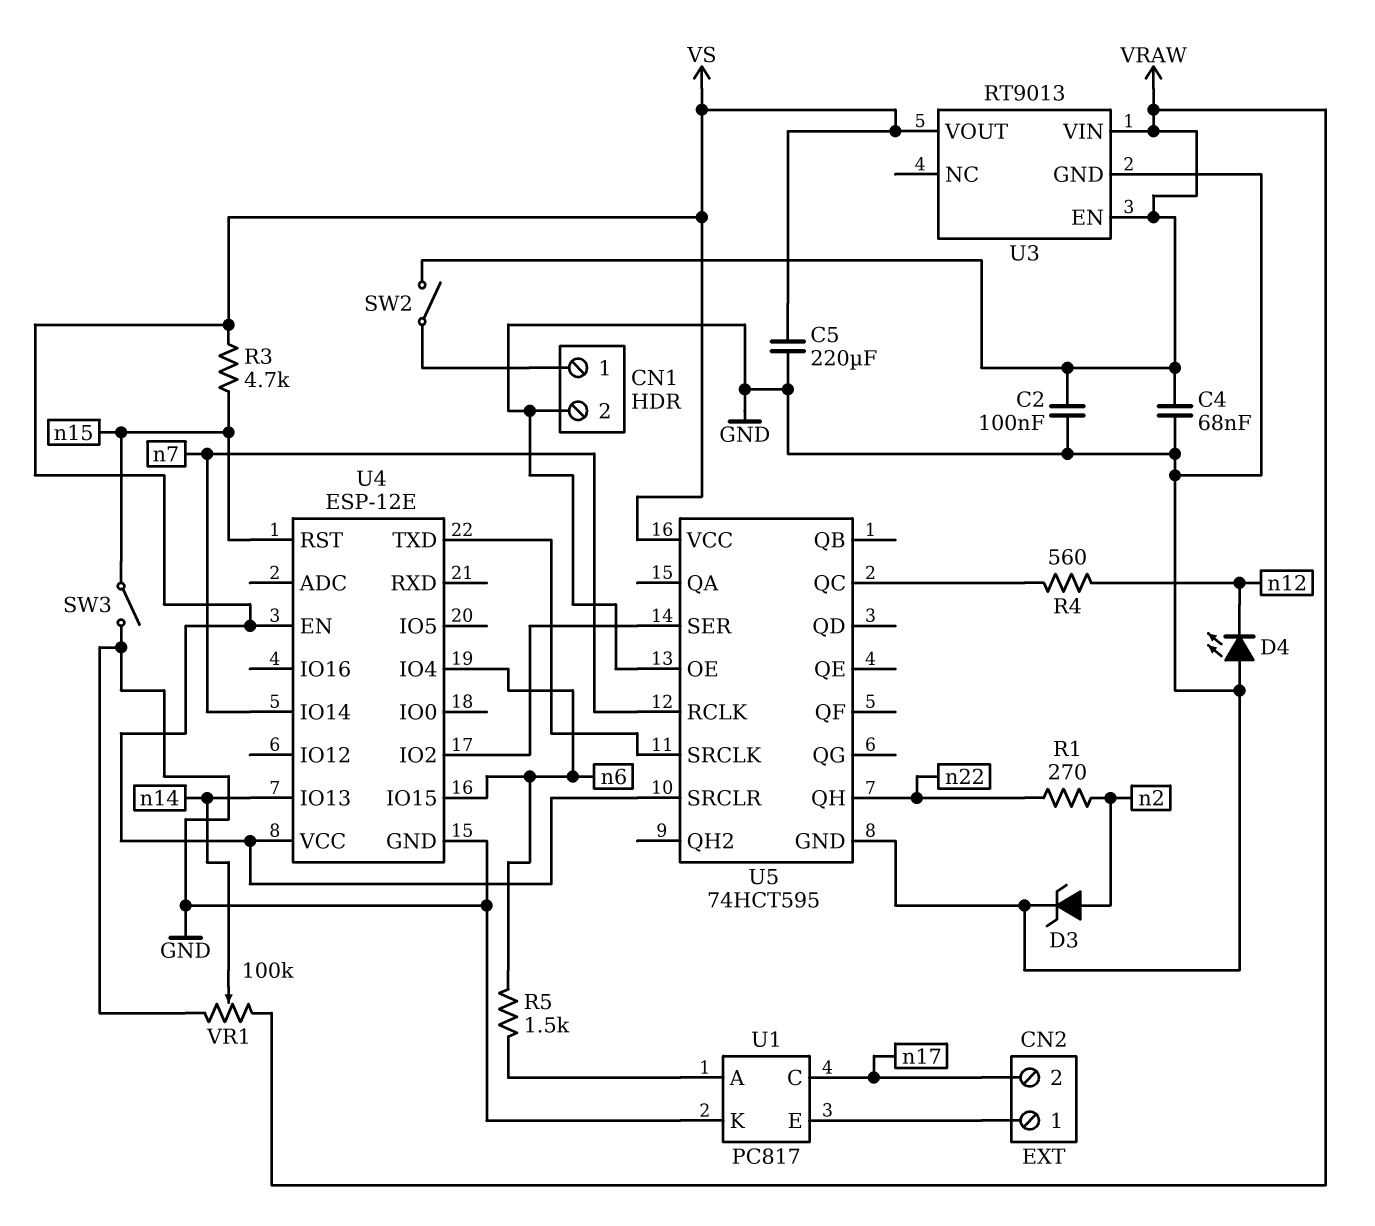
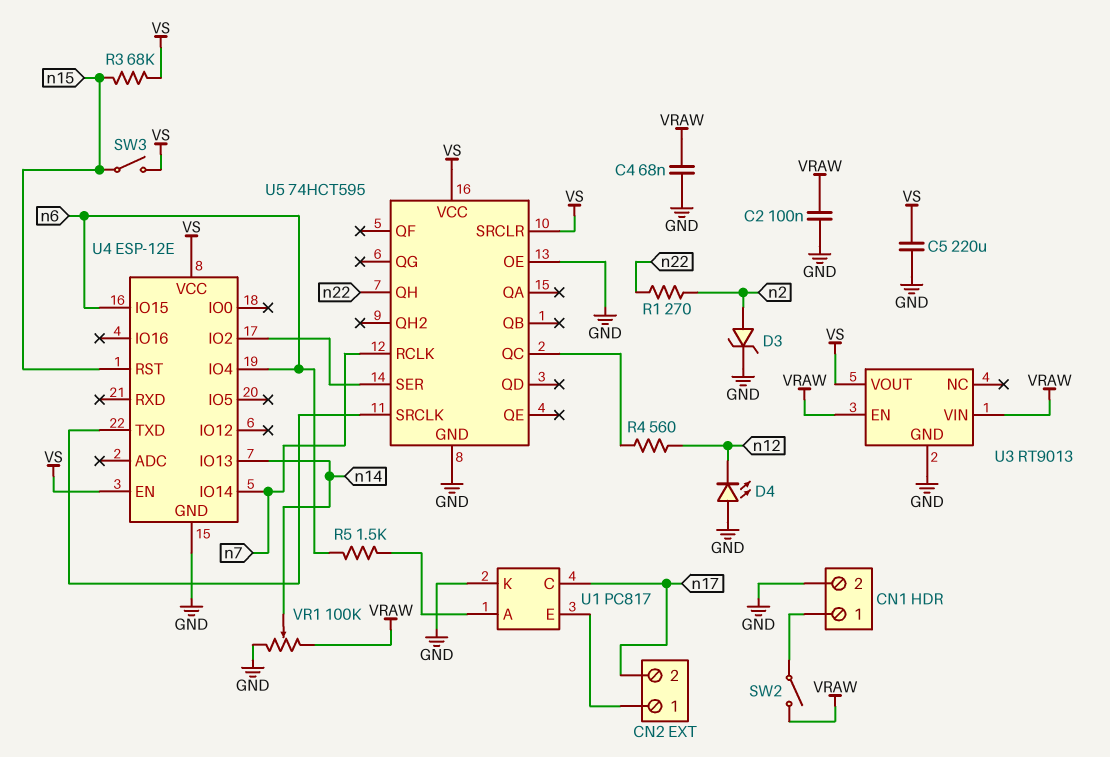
R3: 4.7k (VS, n15) -> 68k (VS, n15)
SW3: switch (GND, n15) -> switch (VS, n15)

